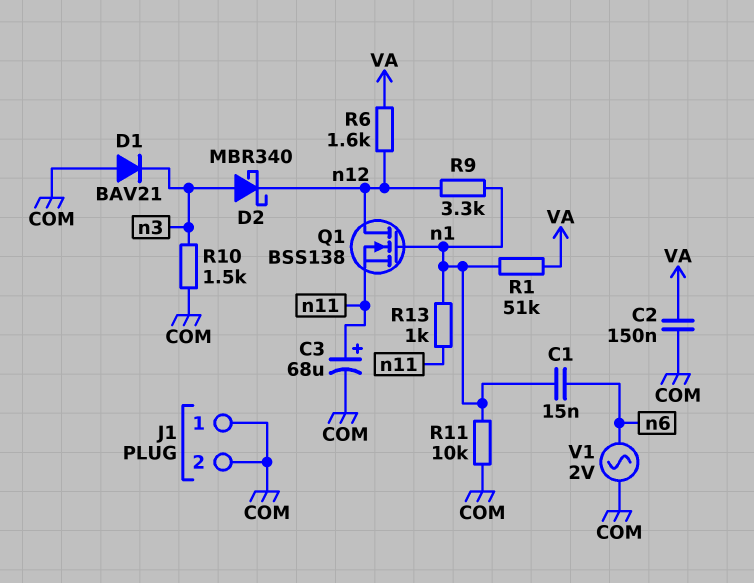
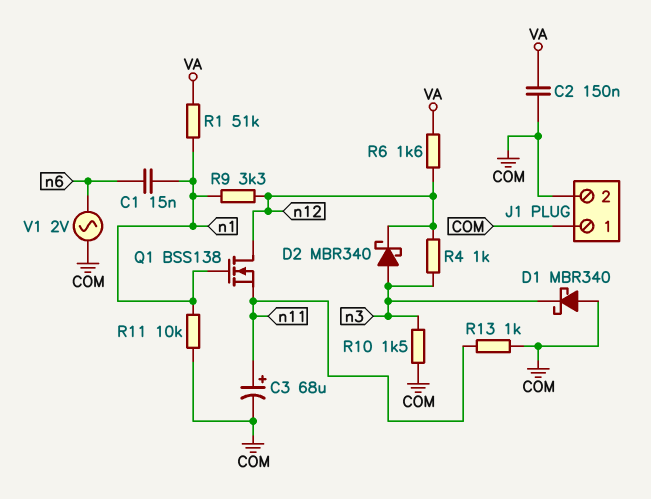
D1: diode BAV21 (A COM, K n3) -> schottky MBR340 (A COM, K n3)
R4: none -> 1k (n3, n12)
R13: 1k (n1, n11) -> 1k (COM, n11)

